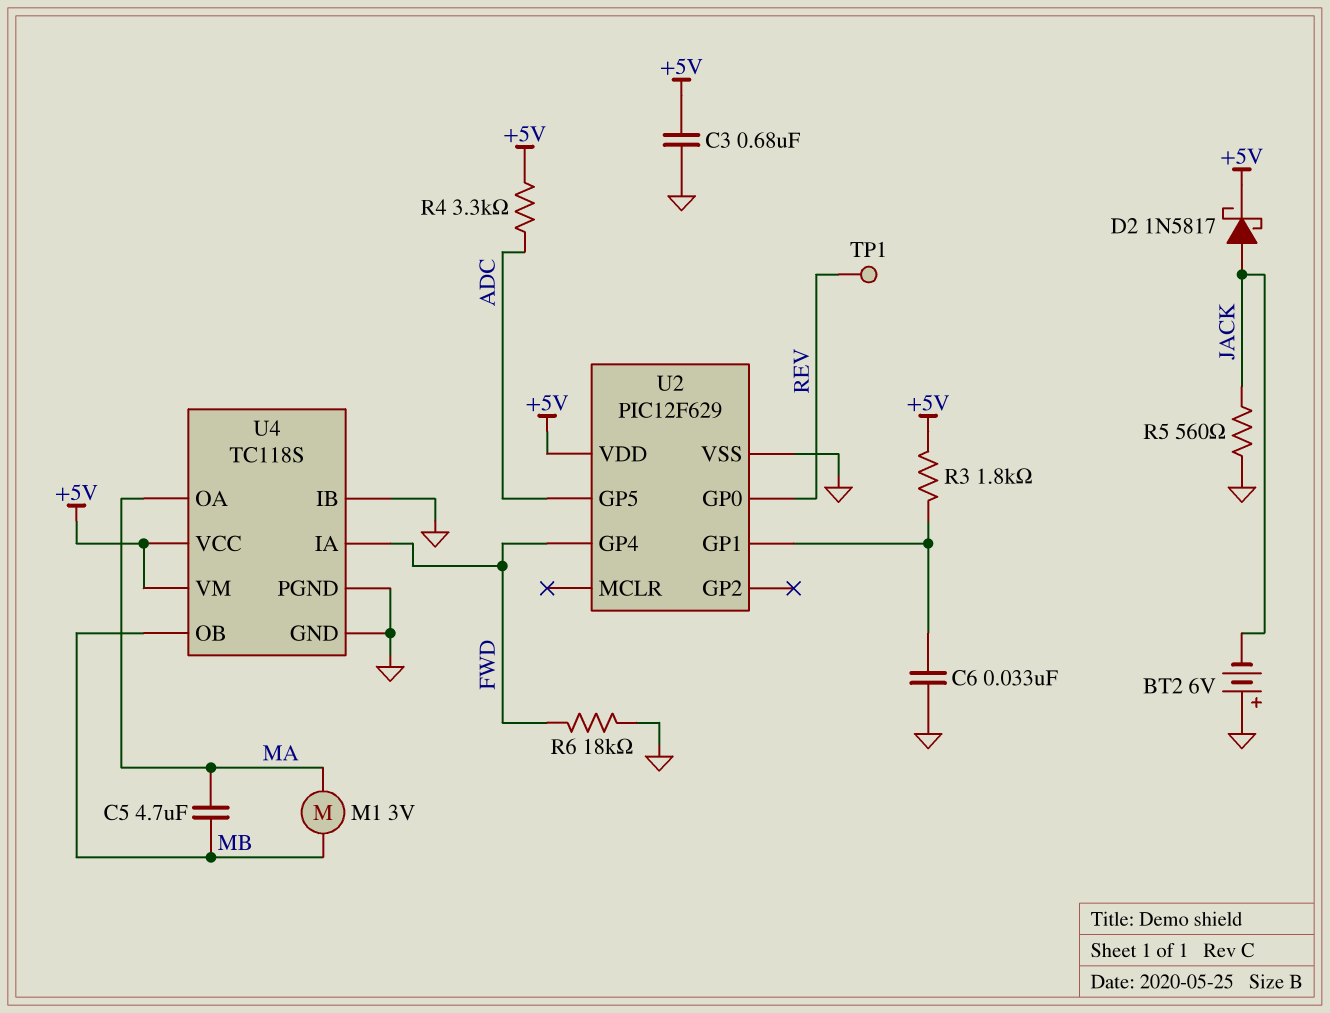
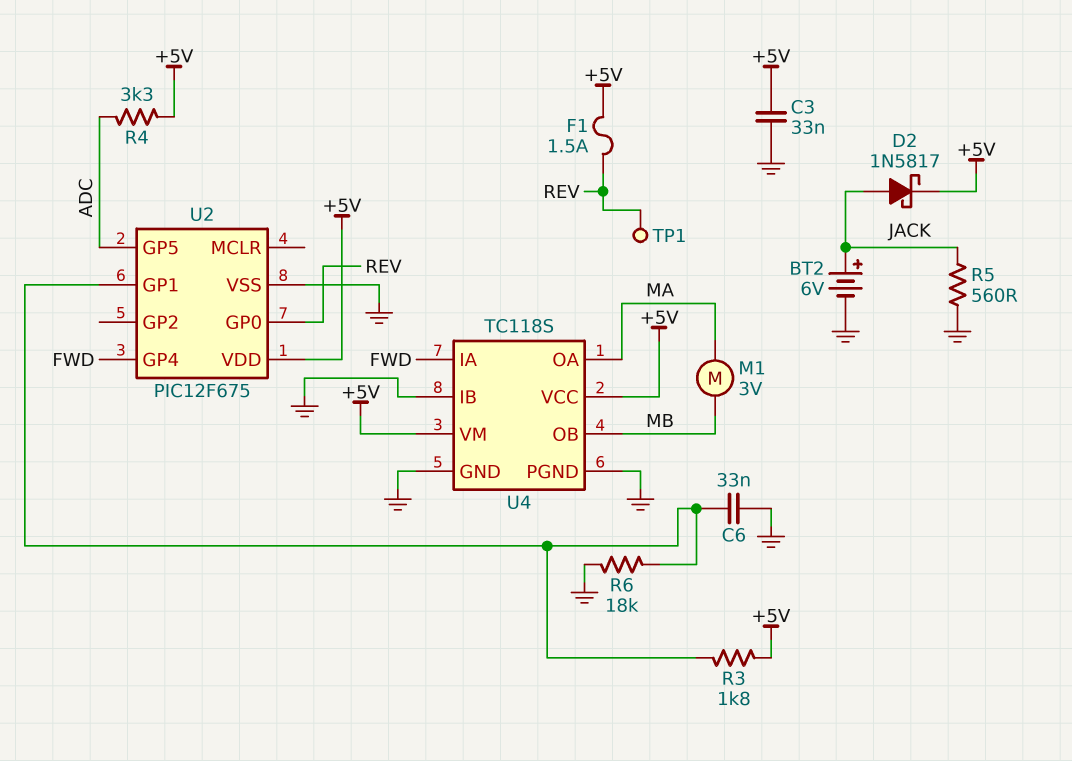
BT2: 6V (plus GND, minus JACK) -> 6V (plus JACK, minus GND)
C3: 680nF (+5V, GND) -> 33nF (+5V, GND)
C5: 4.7uF (MA, MB) -> none
F1: none -> 1.5A (+5V, REV)
R6: 18k (FWD, GND) -> 18k (GND, U2/GP1)
U2: PIC12F629 -> PIC12F675

